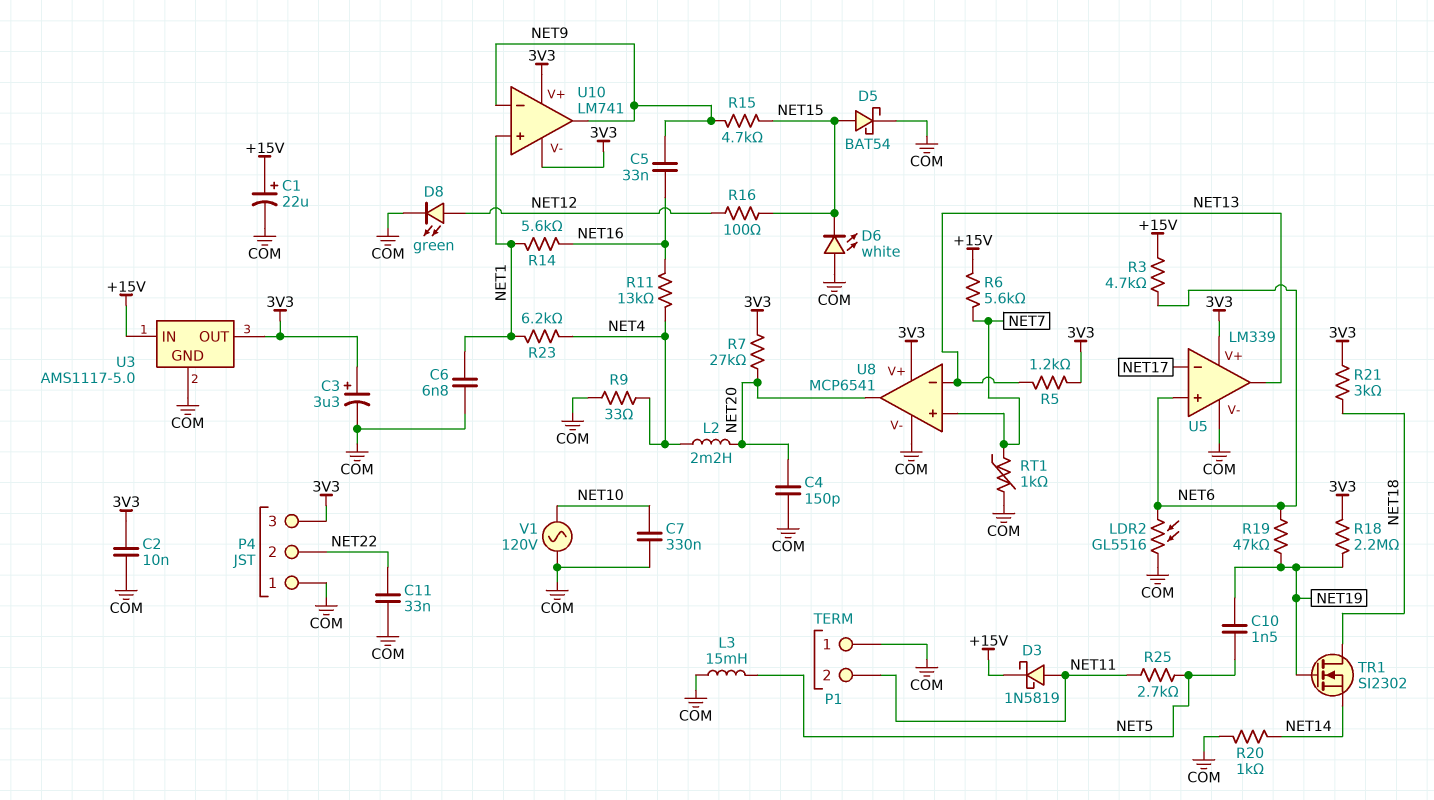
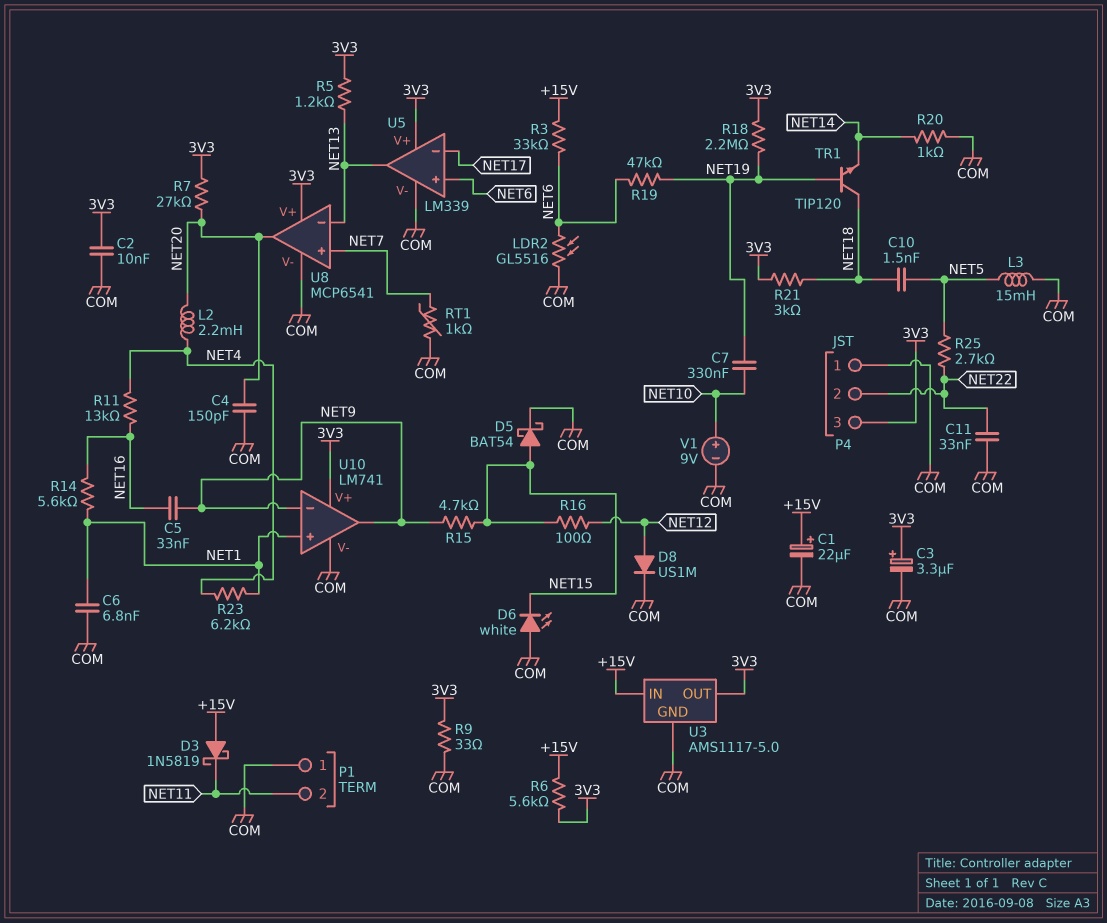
C7: 330nF (COM, NET10) -> 330nF (NET10, NET19)
C10: 1.5nF (NET5, NET19) -> 1.5nF (NET5, NET18)
D3: schottky 1N5819 (A NET11, K +15V) -> schottky 1N5819 (A +15V, K NET11)
D8: LED green (A NET12, K COM) -> diode US1M (A NET12, K COM)
R3: 4.7k (+15V, NET6) -> 33k (+15V, NET6)
R6: 5.6k (+15V, NET7) -> 5.6k (+15V, 3V3)
R9: 33 (COM, NET4) -> 33 (3V3, COM)
R25: 2.7k (NET5, NET11) -> 2.7k (NET5, NET22)
TR1: NMOS SI2302 (G NET19, D NET18, S NET14) -> NPN TIP120 (B NET19, C NET18, E NET14)
U10 pin V-: 3V3 -> COM
V1: AC 120V (COM, NET10) -> 9V (plus NET10, minus COM)

